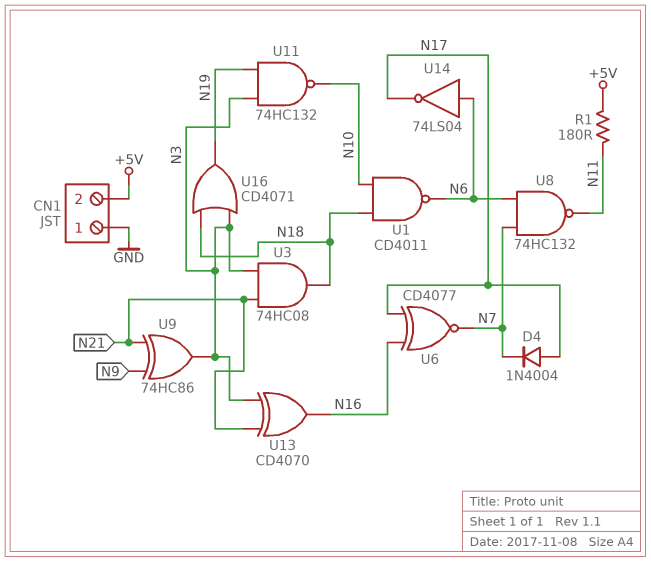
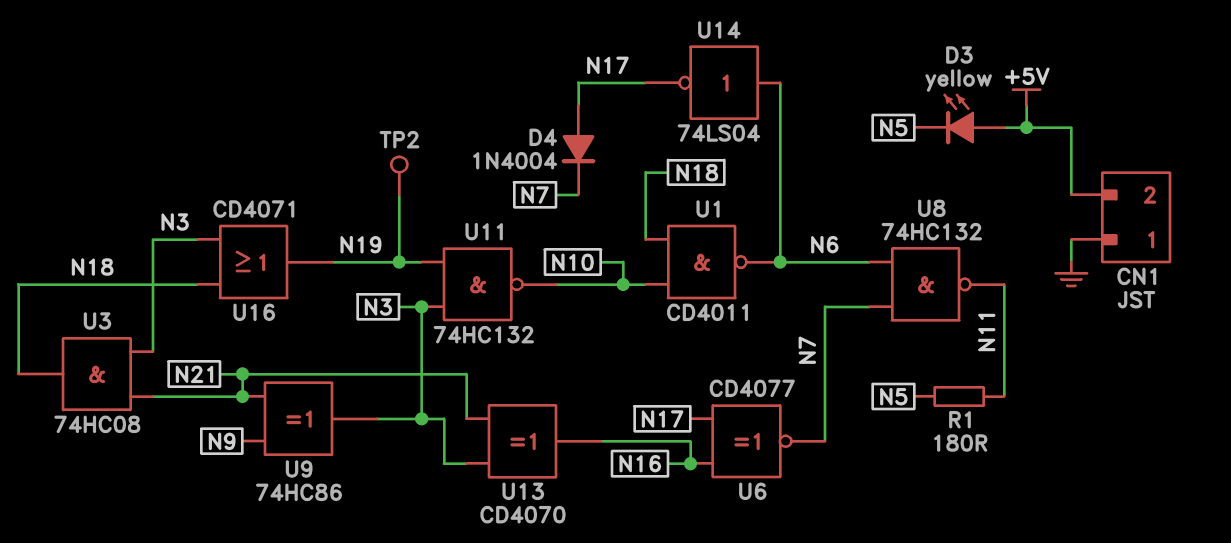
D3: none -> LED yellow (A +5V, K N5)
R1: 180 (+5V, N11) -> 180 (N5, N11)
TP2: none -> test point (N19)

